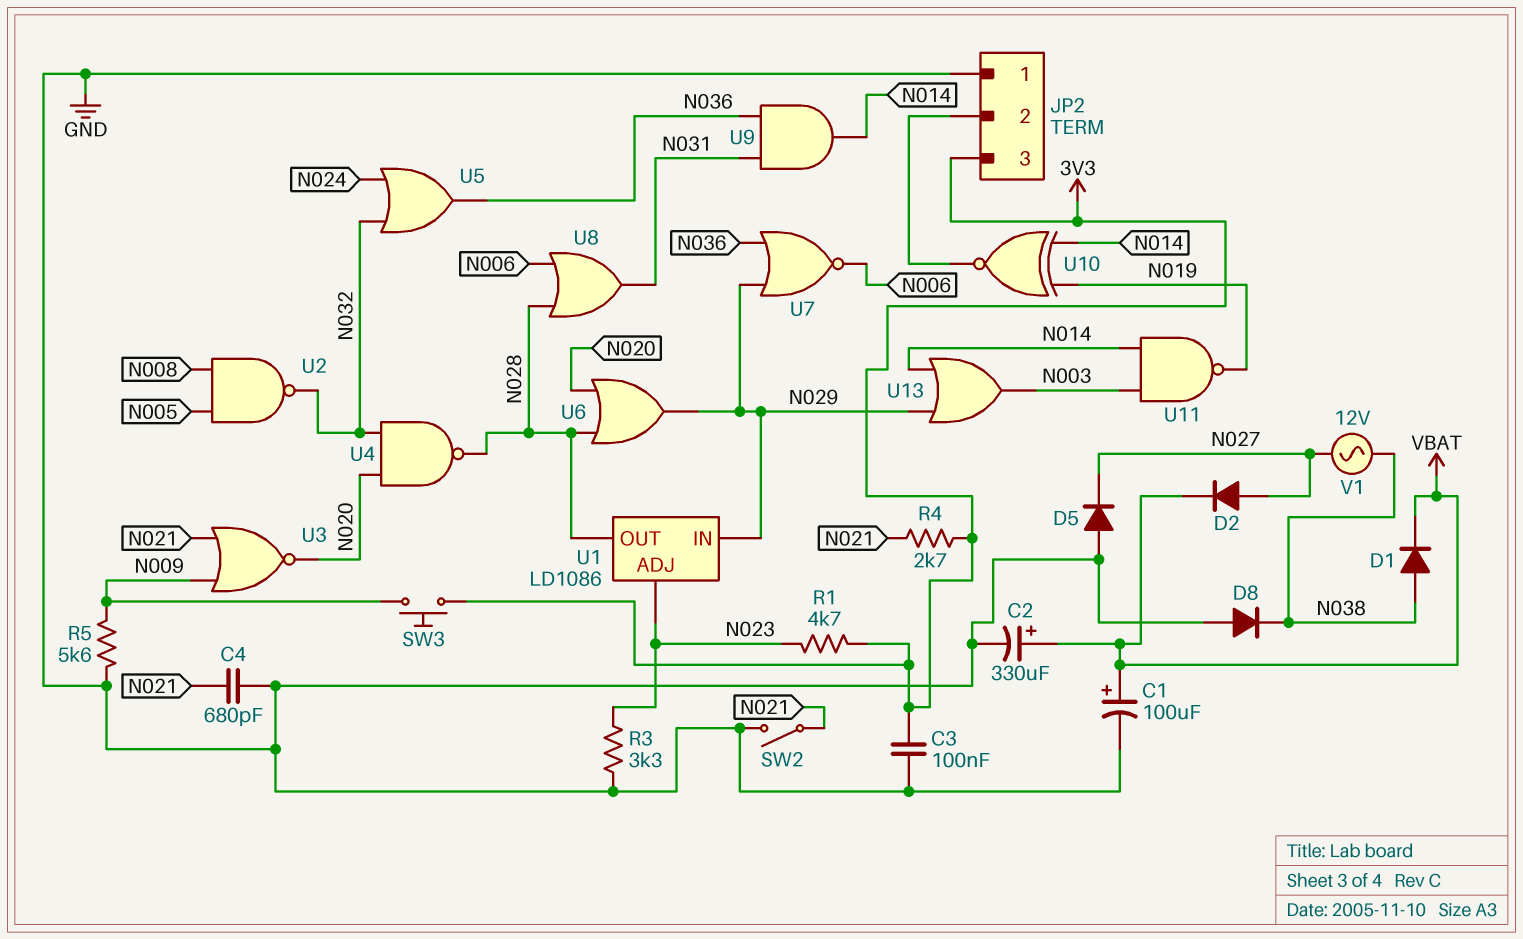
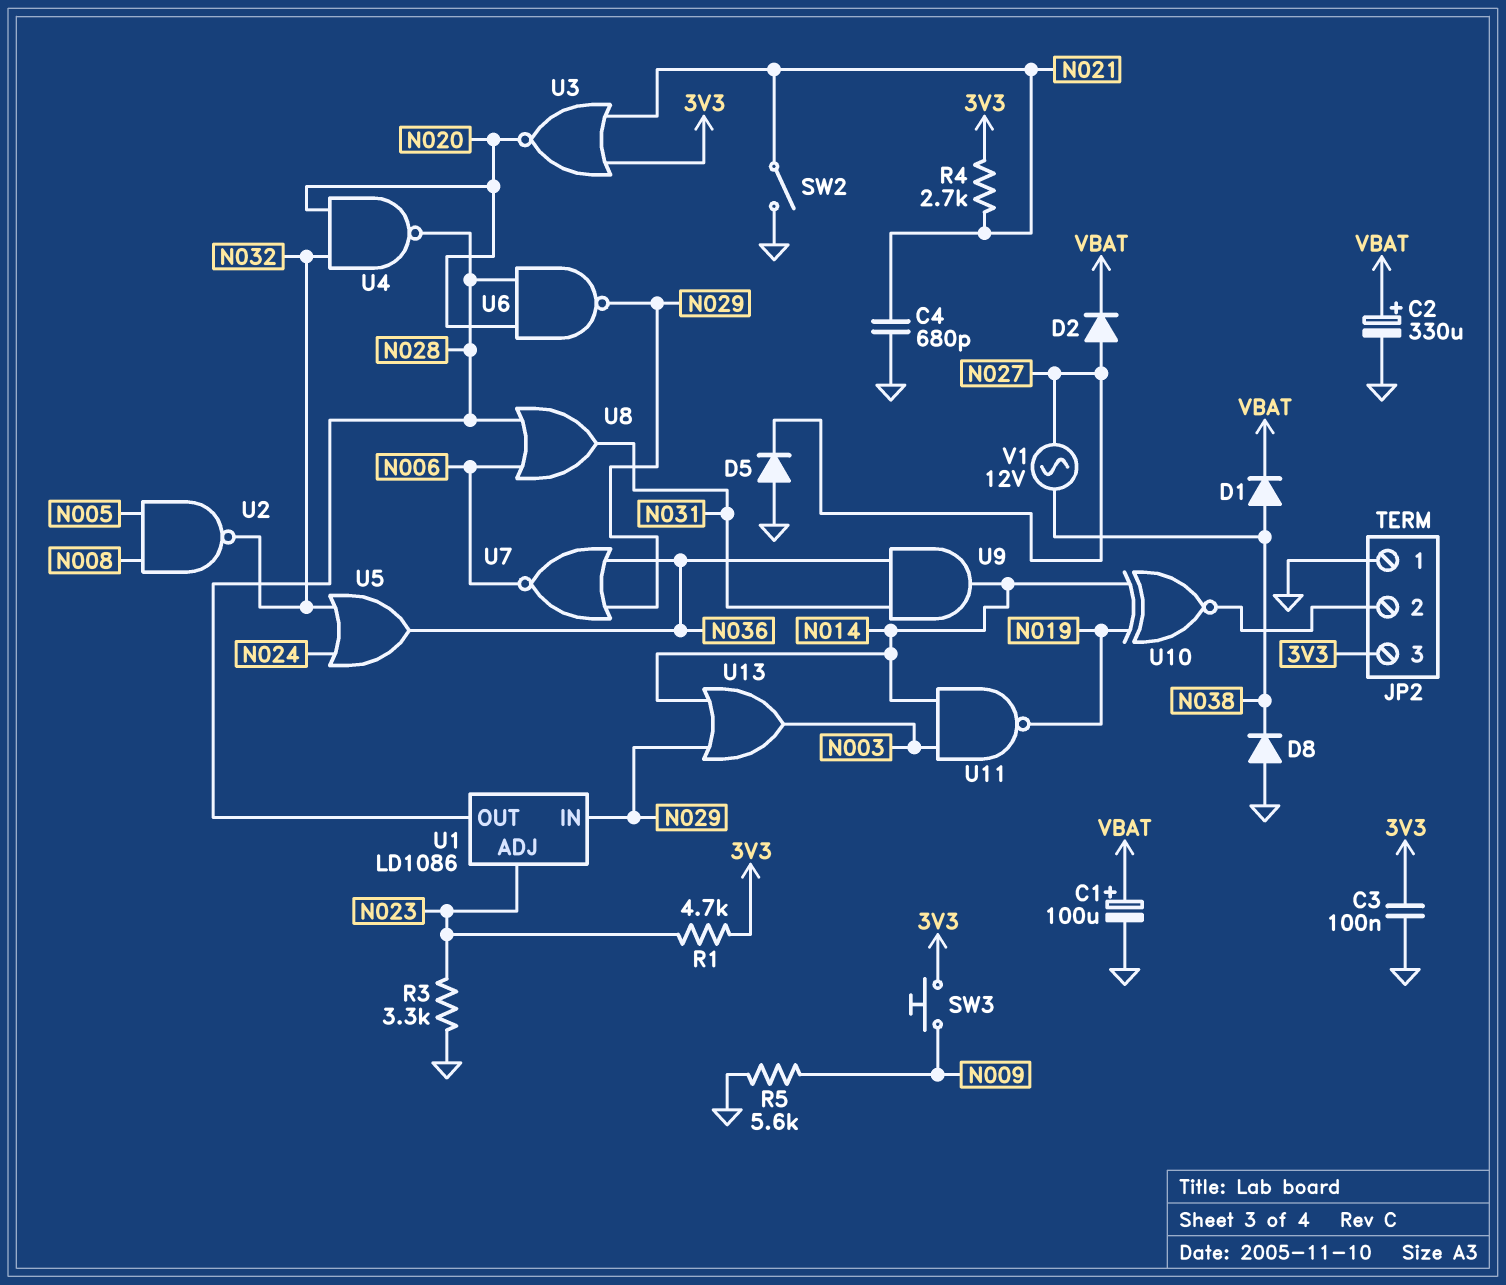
U3: NOR (in N009, in N021, out N020) -> NOR (in 3V3, in N021, out N020)
U6: OR (in N020, in N028, out N029) -> NAND (in N020, in N028, out N029)

